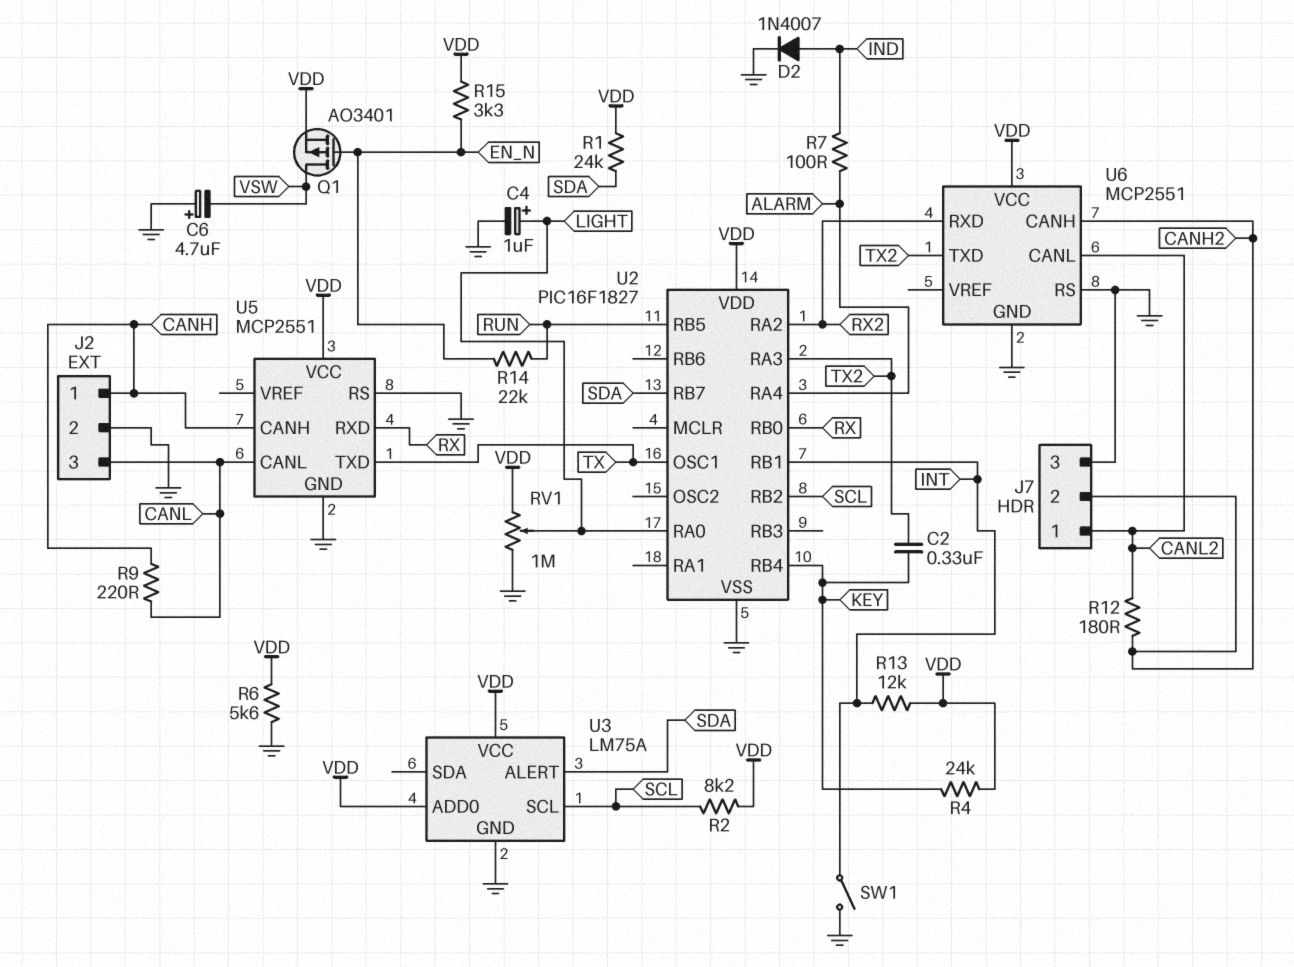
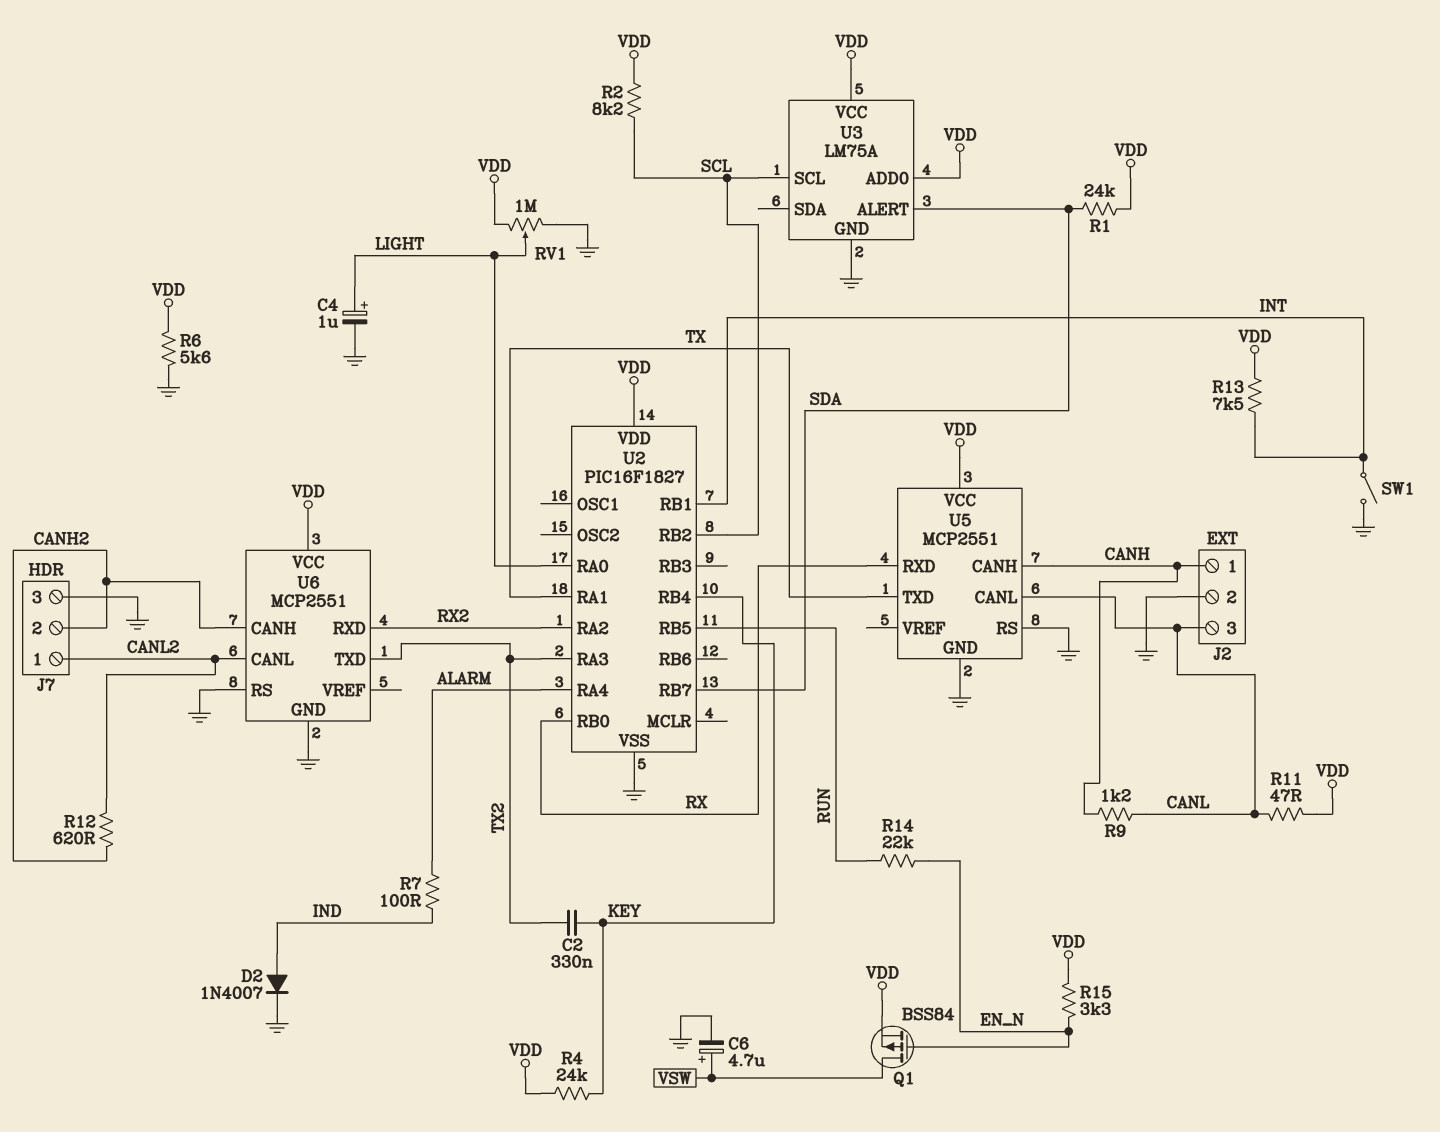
C6: 4.7uF (plus GND, minus VSW) -> 4.7uF (plus VSW, minus GND)
Q1: PMOS AO3401 (G EN_N, D VSW, S VDD) -> PMOS BSS84 (G EN_N, D VSW, S VDD)
R9: 220 (CANH, CANL) -> 1.2k (CANH, CANL)
R11: none -> 47 (CANL, VDD)
R12: 180 (CANH2, CANL2) -> 620 (CANH2, CANL2)
R13: 12k (INT, VDD) -> 7.5k (INT, VDD)
U2 pin OSC1: TX -> none
U2 pin RA1: none -> TX

